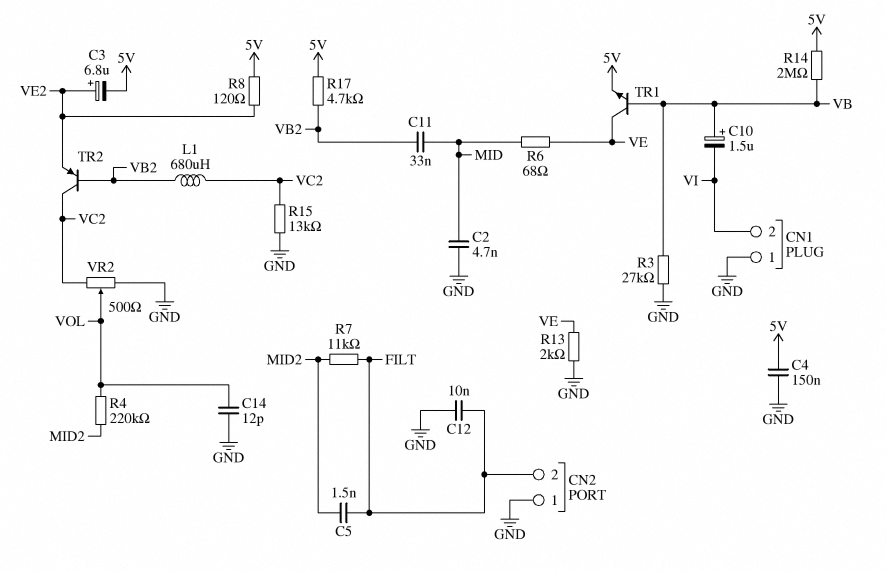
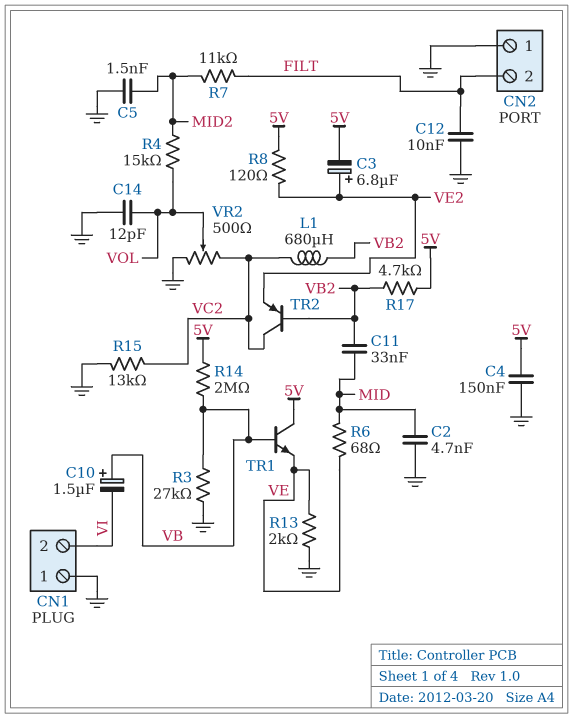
C5: 1.5nF (FILT, MID2) -> 1.5nF (GND, MID2)
R4: 220k (MID2, VOL) -> 15k (MID2, VOL)
TR1: NPN (B VB, C VE, E 5V) -> NPN (B VB, C 5V, E VE)

